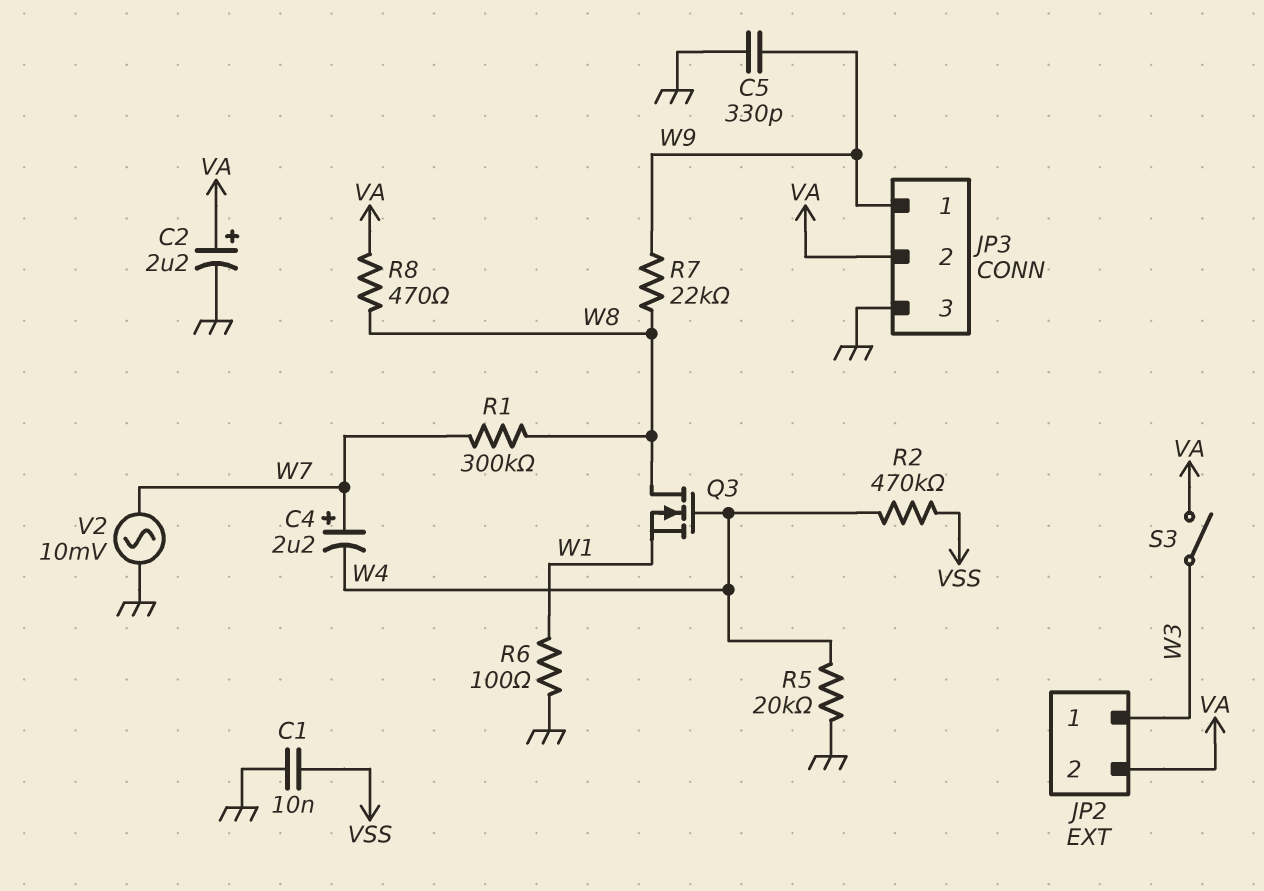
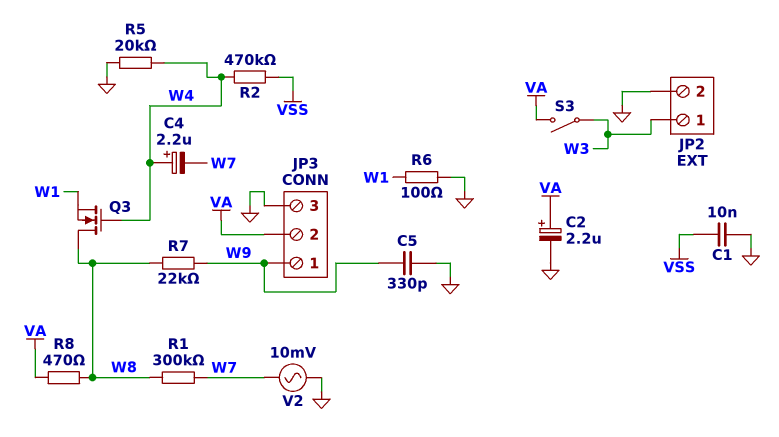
C4: 2.2uF (plus W7, minus W4) -> 2.2uF (plus W4, minus W7)
JP2 pin 2: VA -> GND

